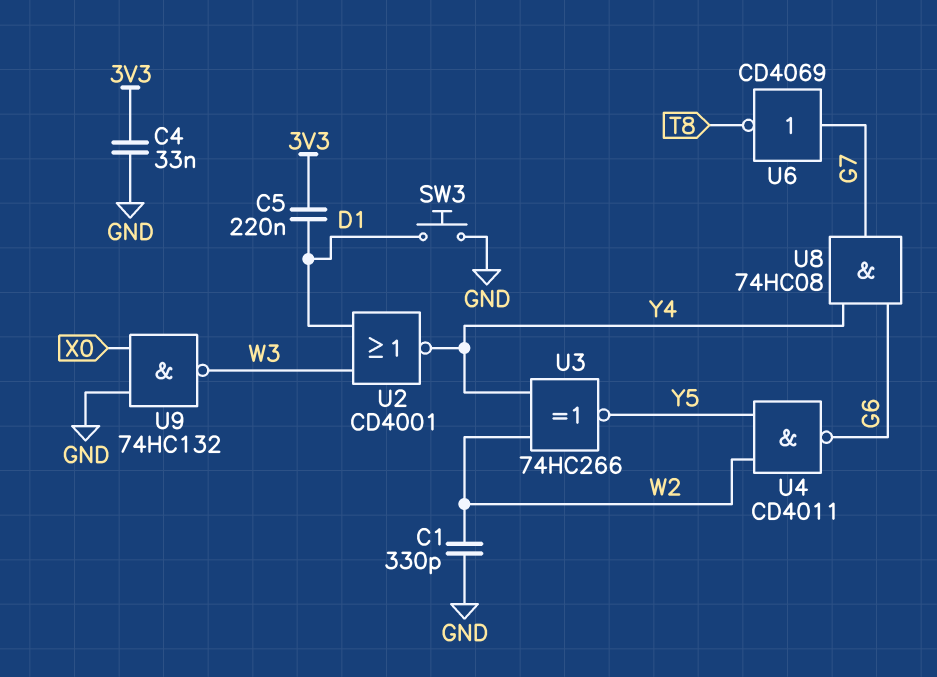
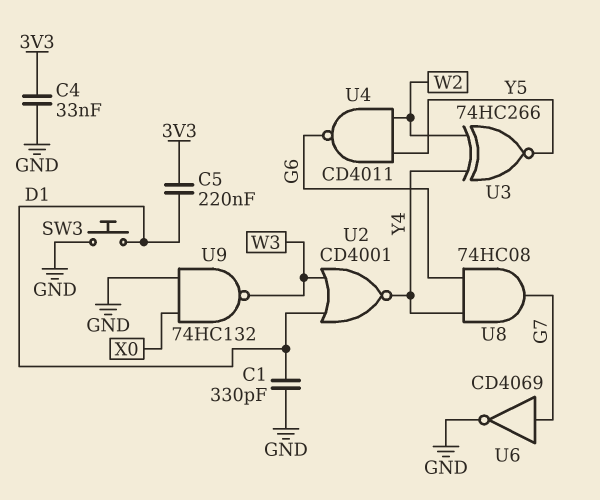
C1: 330pF (GND, W2) -> 330pF (D1, GND)
U6: NOT CD4069 (in G7, out T8) -> NOT CD4069 (in G7, out GND)

